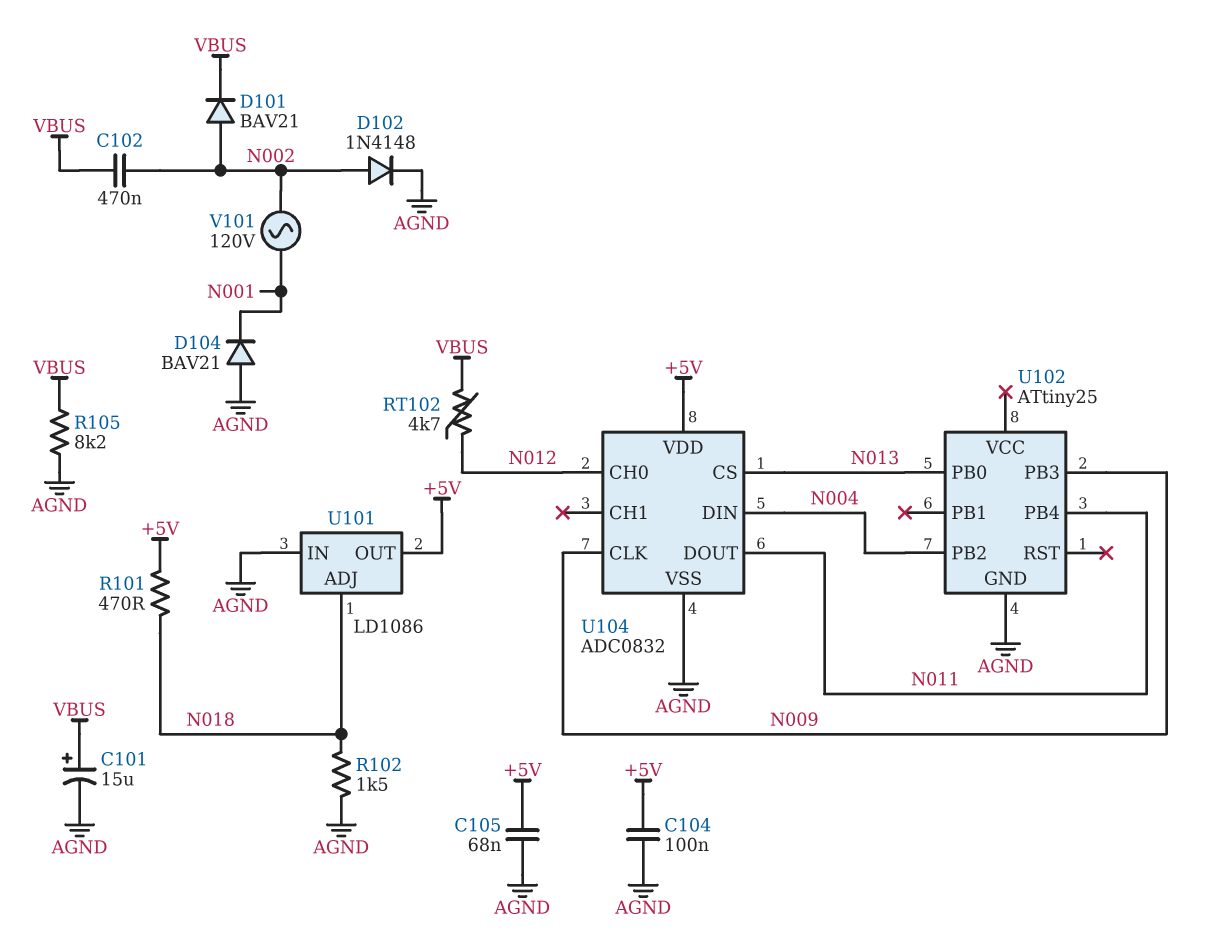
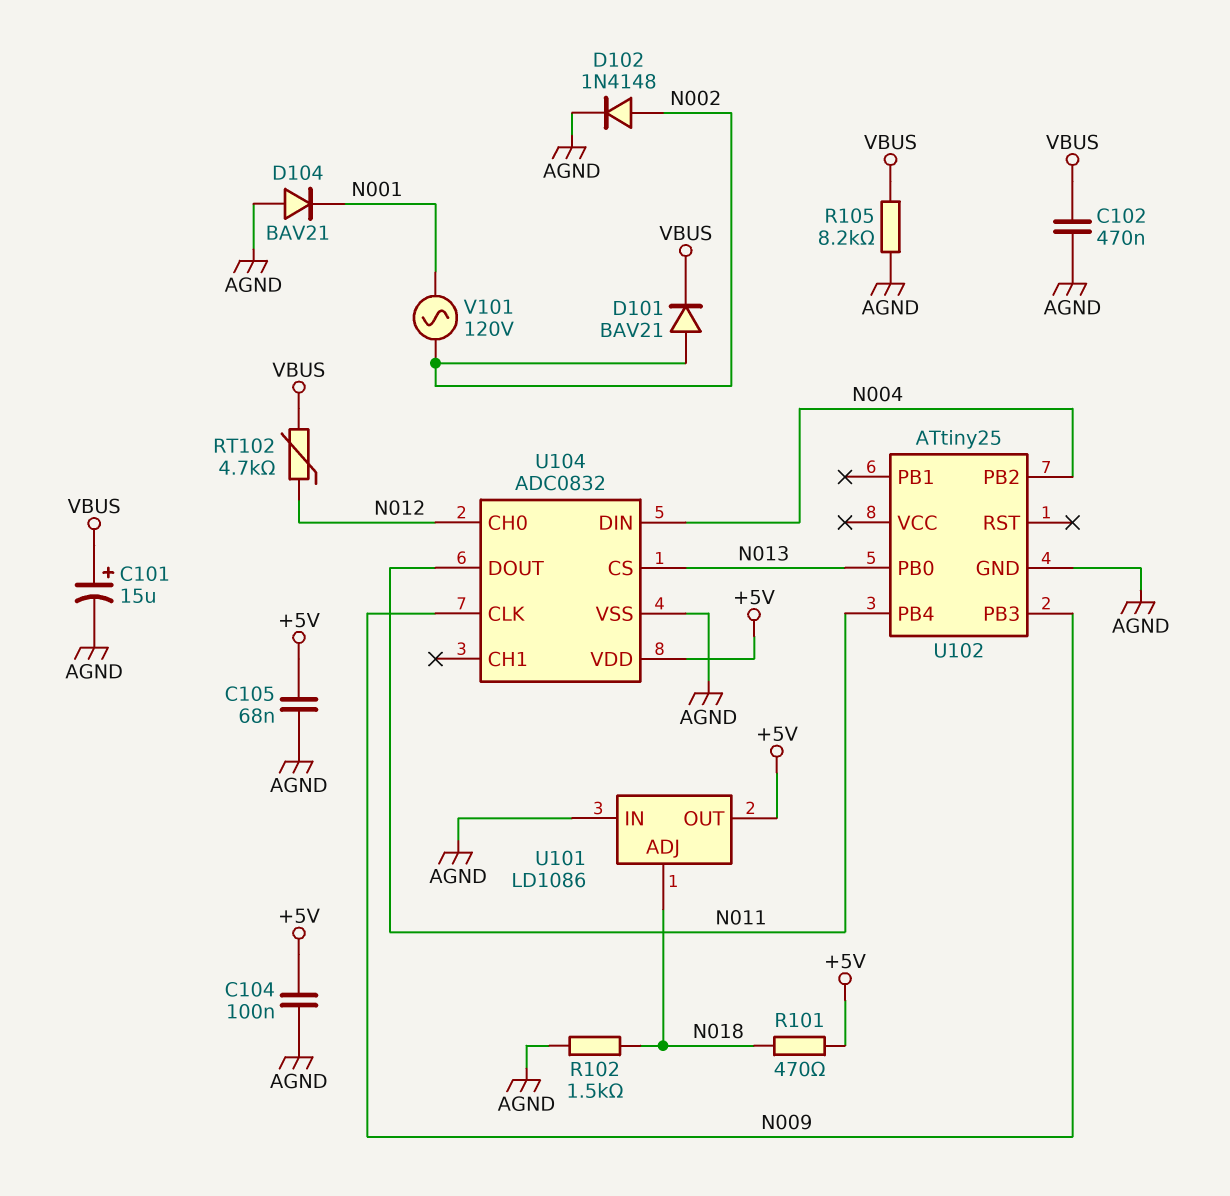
C102: 470nF (N002, VBUS) -> 470nF (AGND, VBUS)

